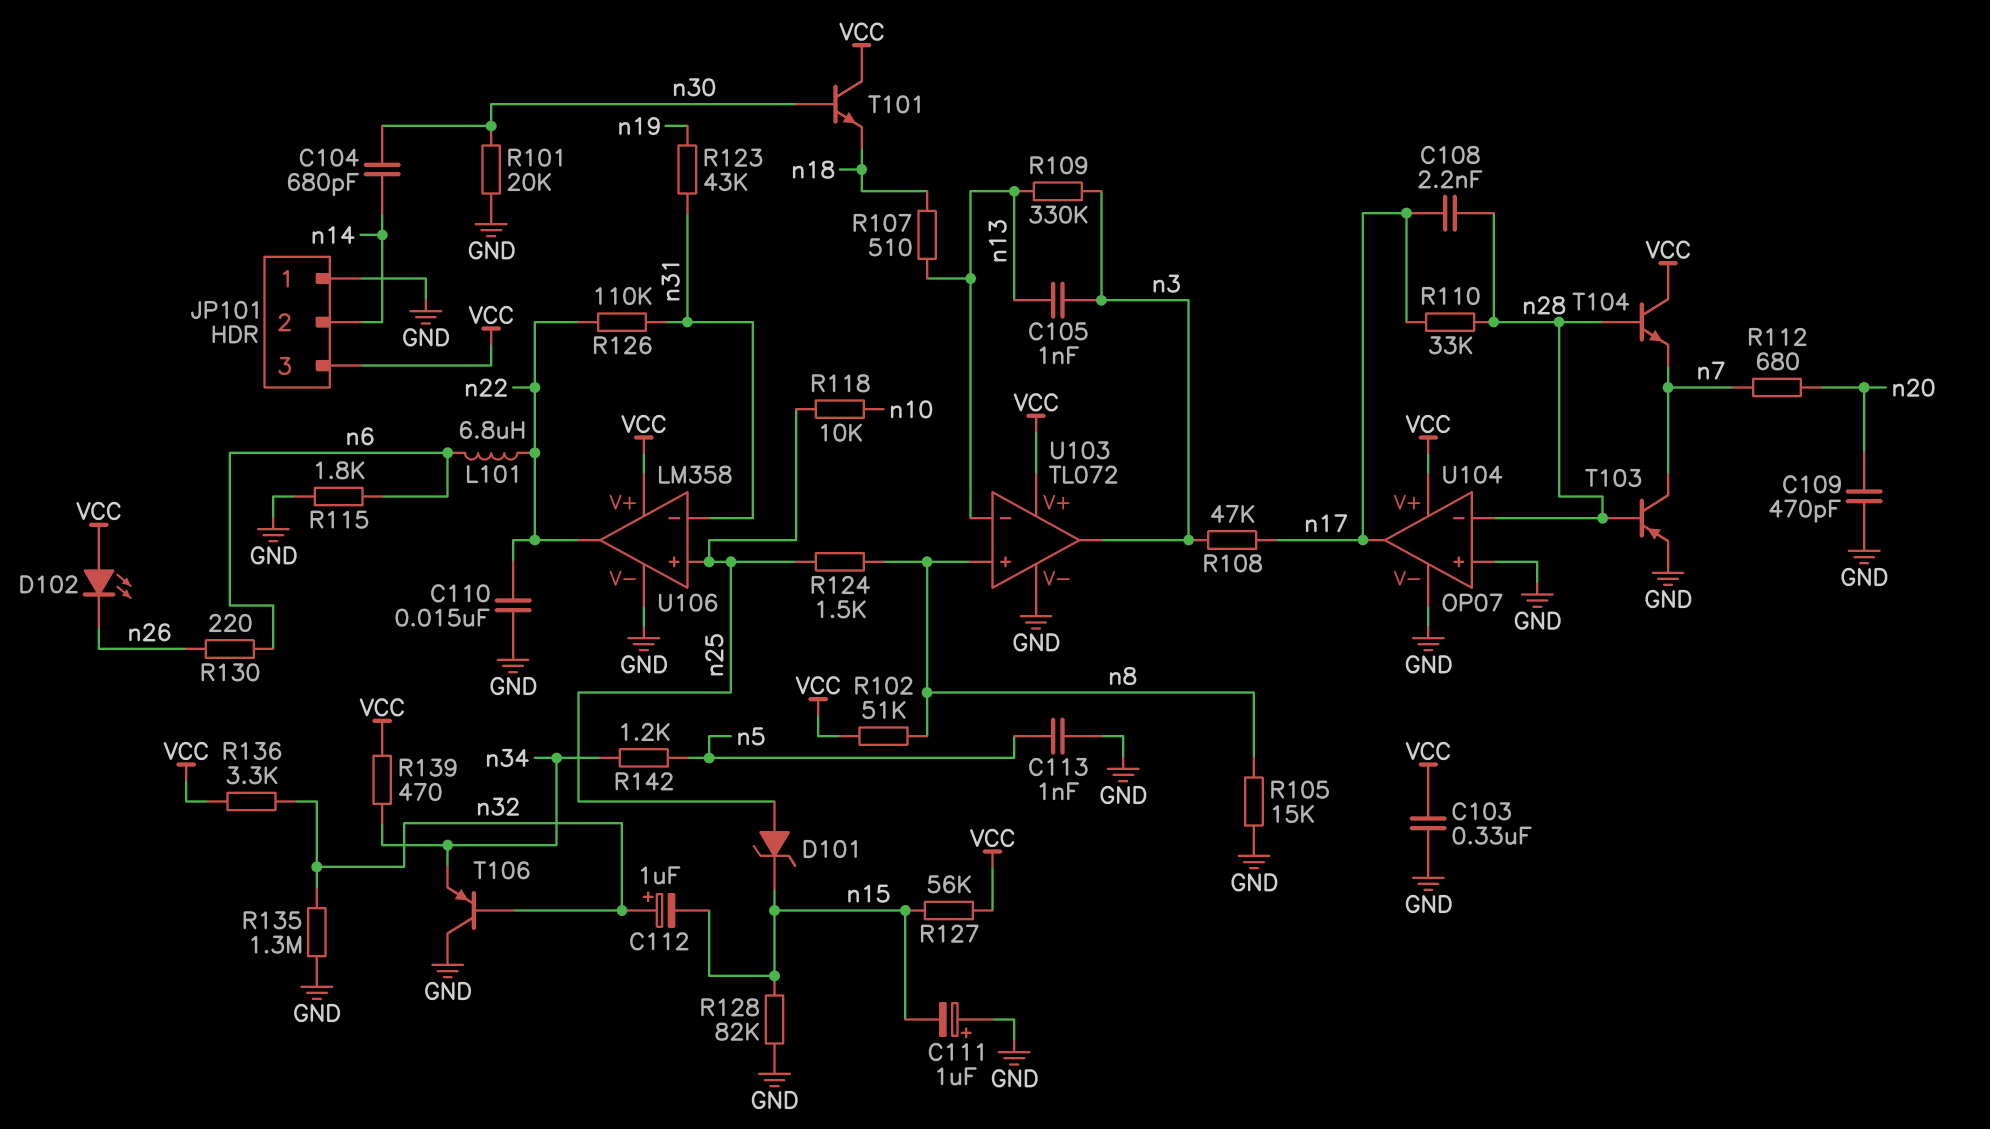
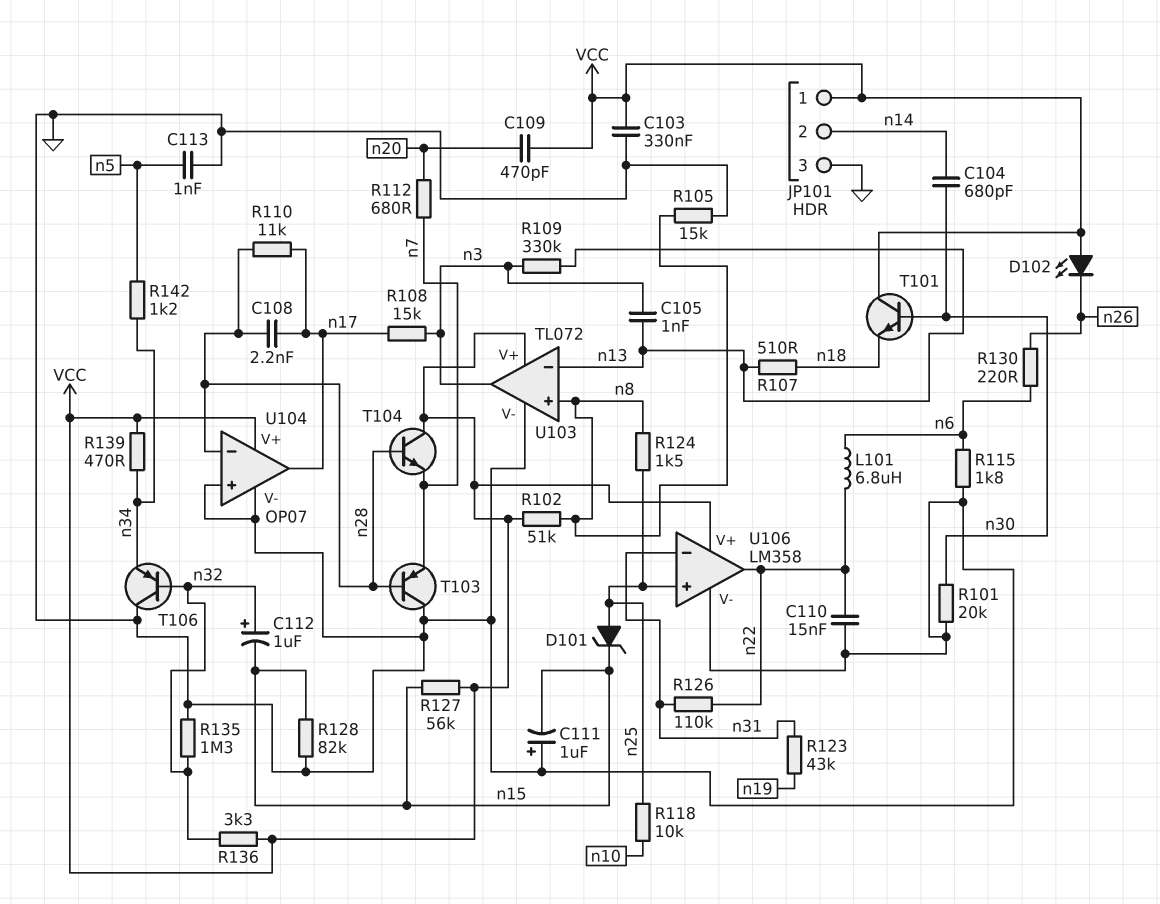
C109: 470pF (GND, n20) -> 470pF (VCC, n20)
JP101 pin 1: GND -> VCC
JP101 pin 3: VCC -> GND
R108: 47k (n3, n17) -> 15k (n3, n17)
R110: 33k (n17, n28) -> 11k (n17, n28)
T103: PNP (B n28, C n7, E GND) -> PNP (B n28, C GND, E n7)

